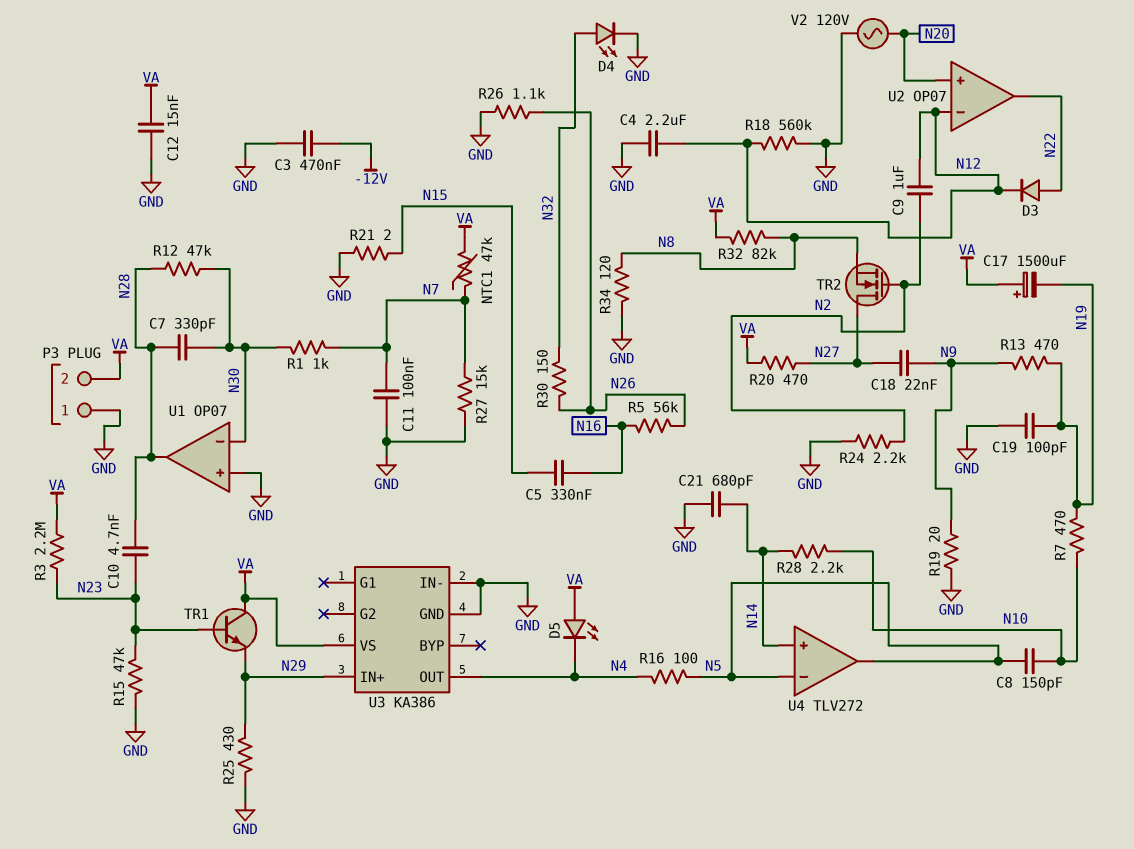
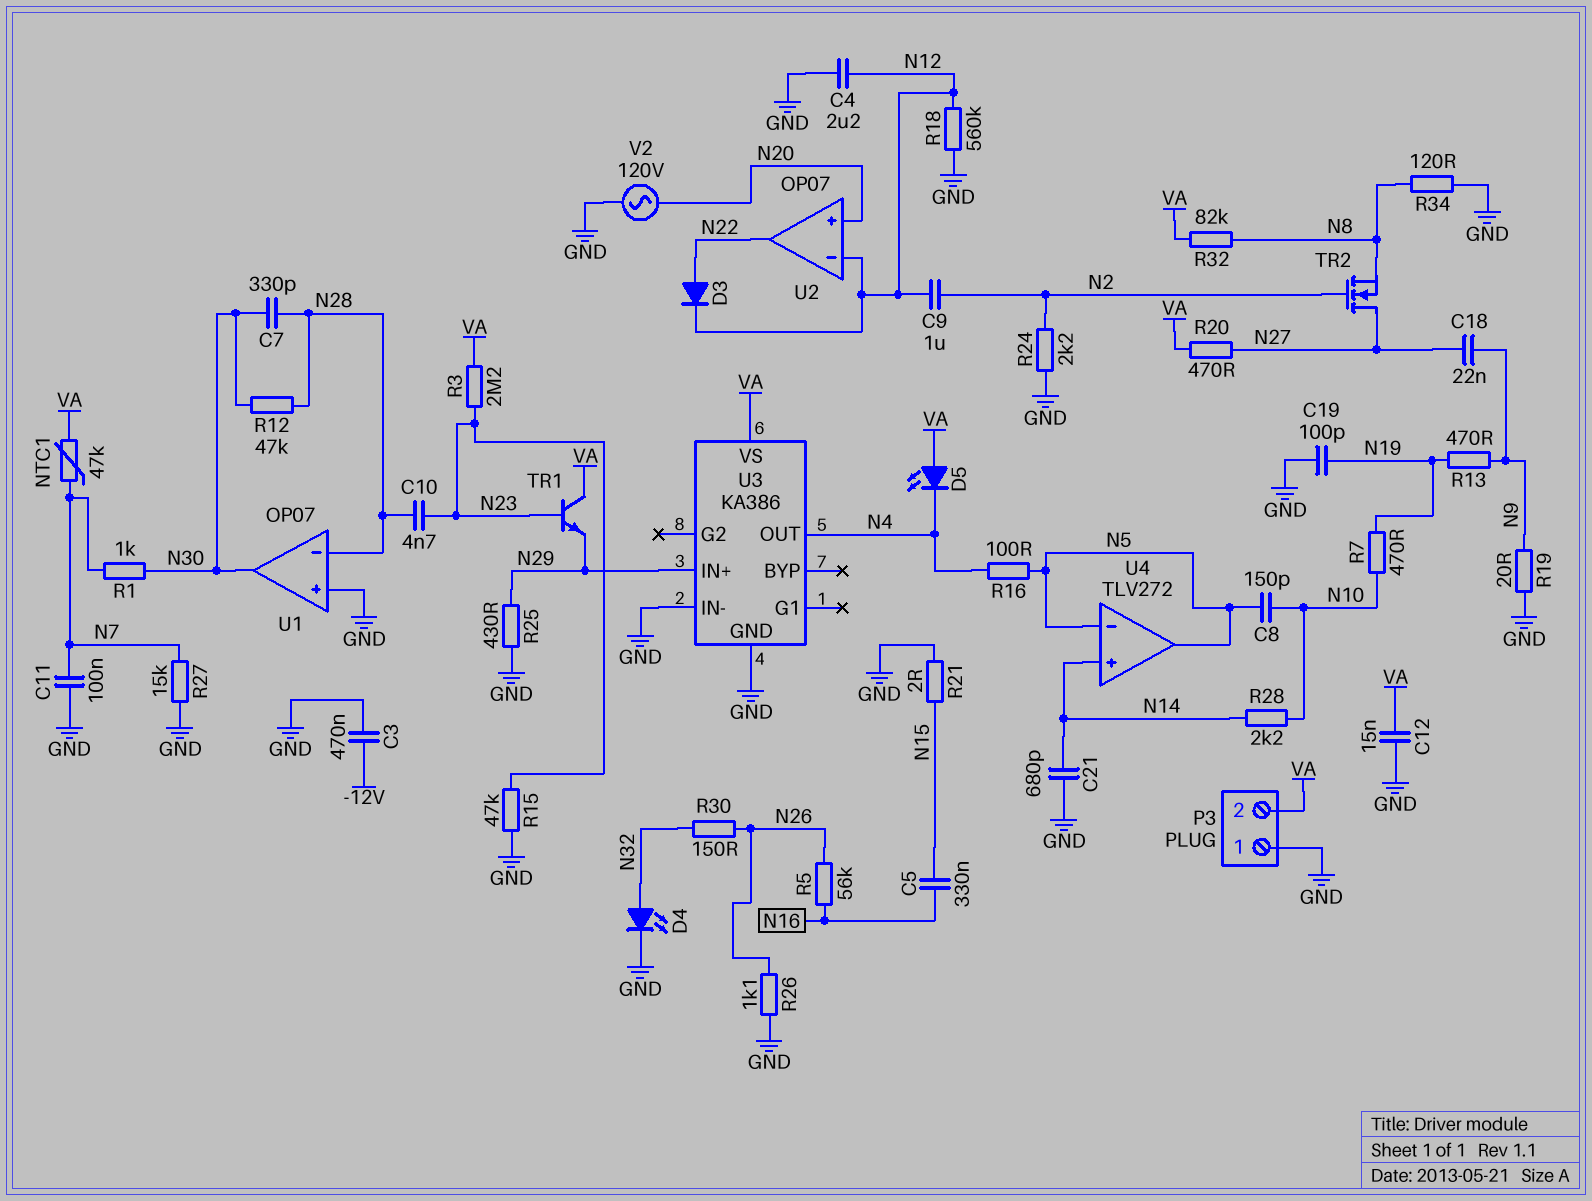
C17: 1500uF (plus VA, minus N19) -> none
U1 pin in-: N30 -> N28
U1 pin out: N28 -> N30

